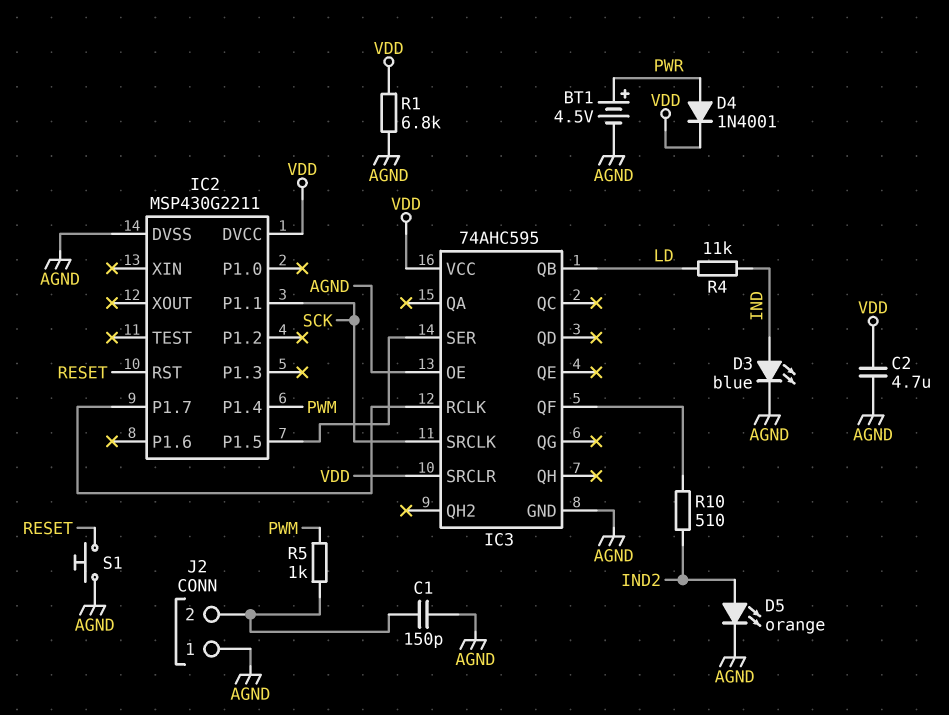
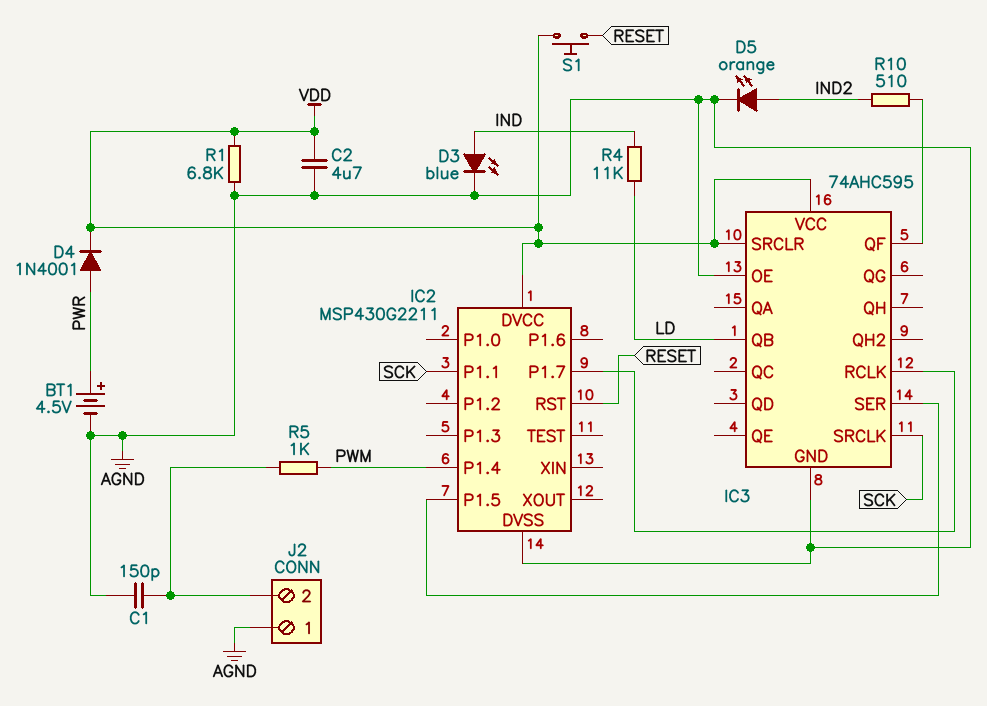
S1: button (AGND, RESET) -> button (RESET, VDD)

